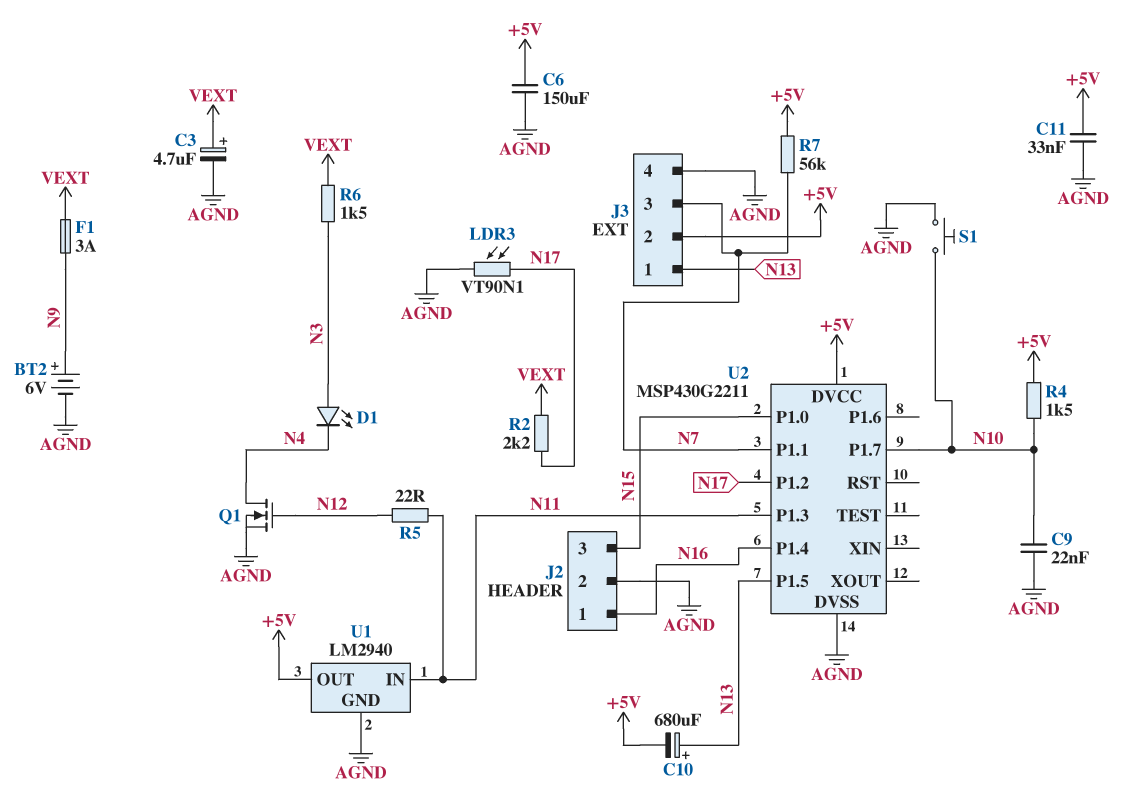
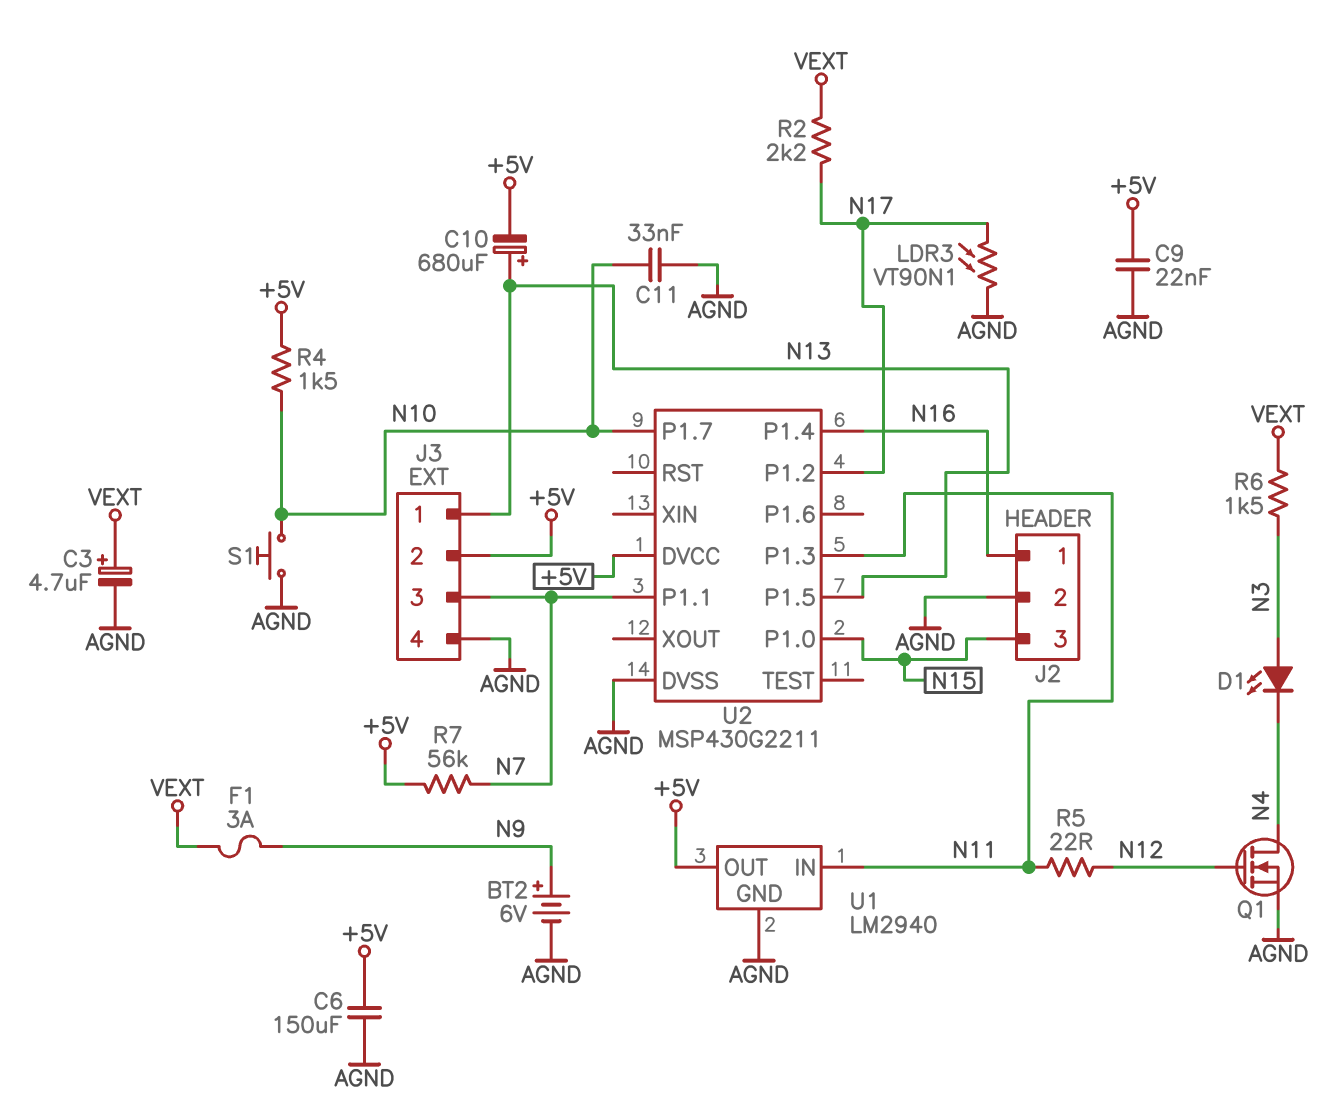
C9: 22nF (AGND, N10) -> 22nF (+5V, AGND)
C11: 33nF (+5V, AGND) -> 33nF (AGND, N10)

